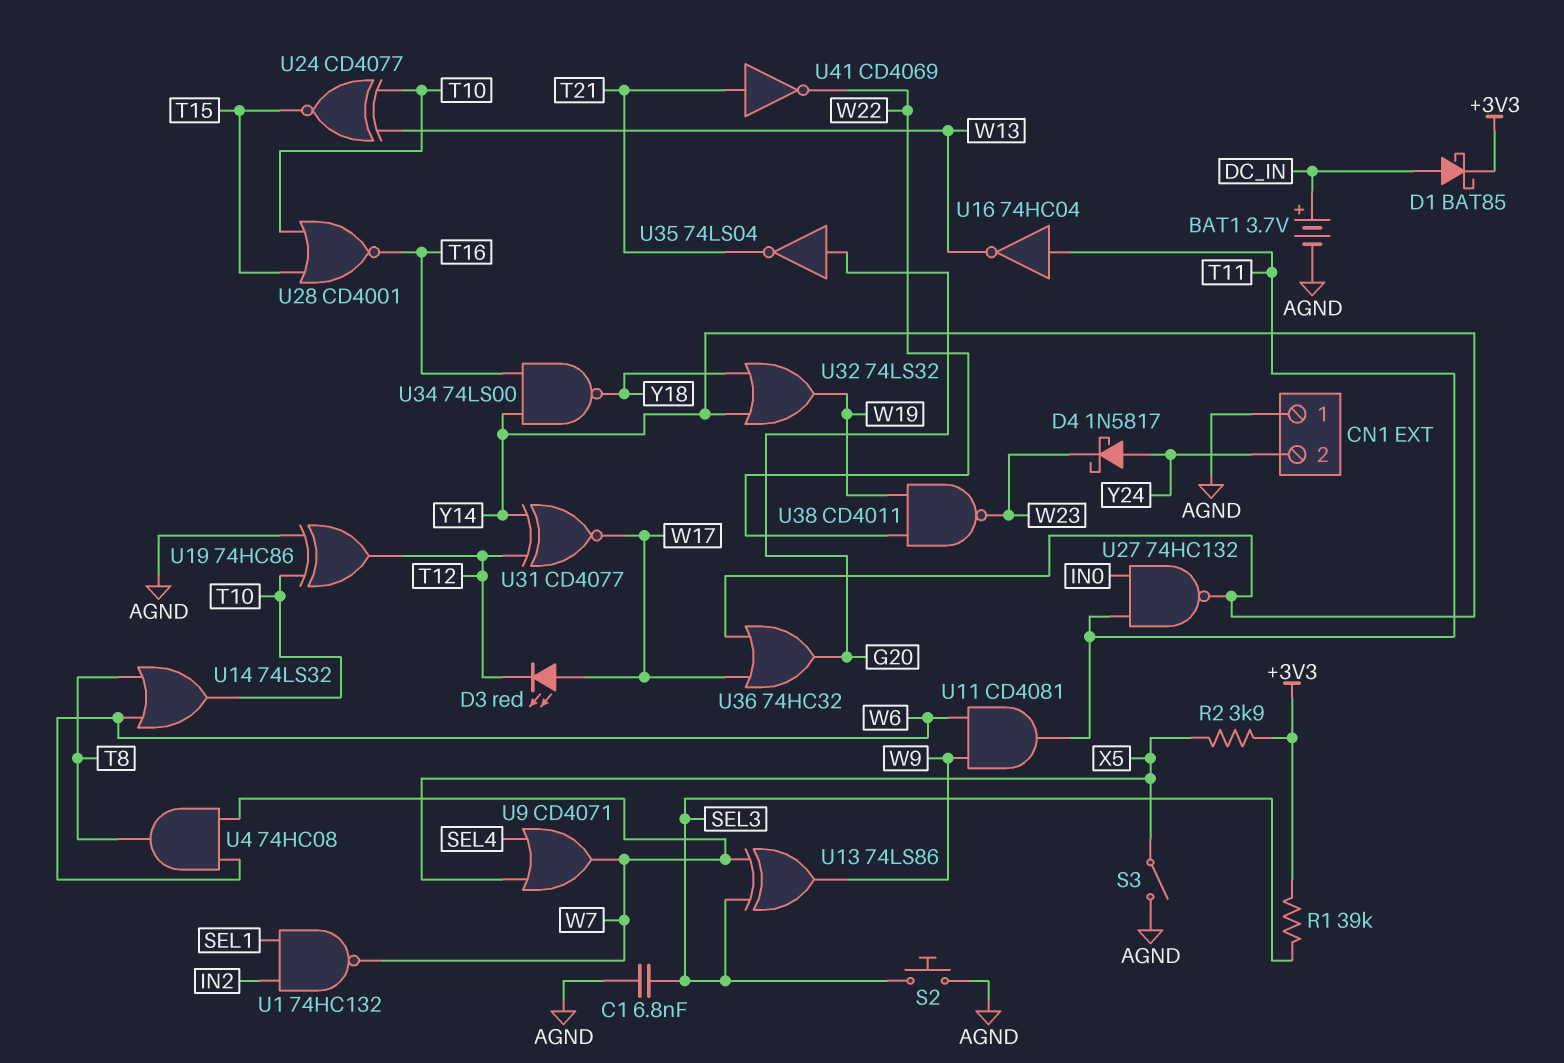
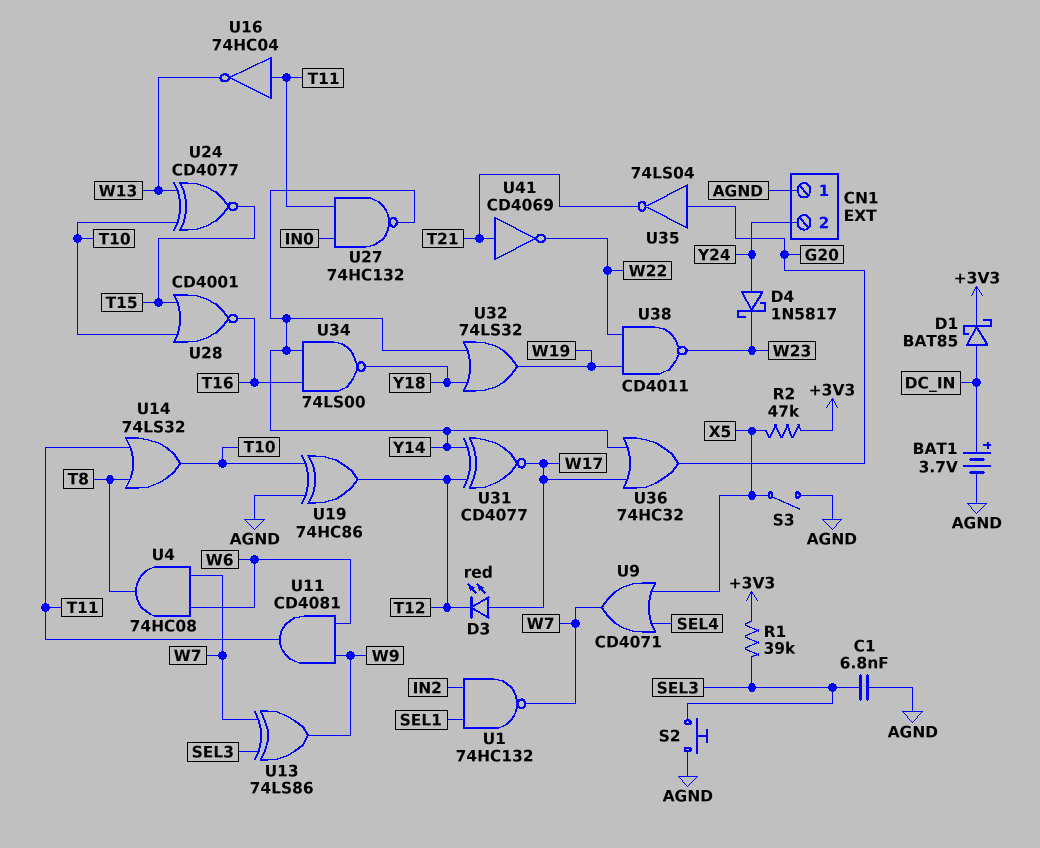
R2: 3.9k (+3V3, X5) -> 47k (+3V3, X5)
U14: OR 74LS32 (in T8, in W6, out T10) -> OR 74LS32 (in T8, in T11, out T10)

